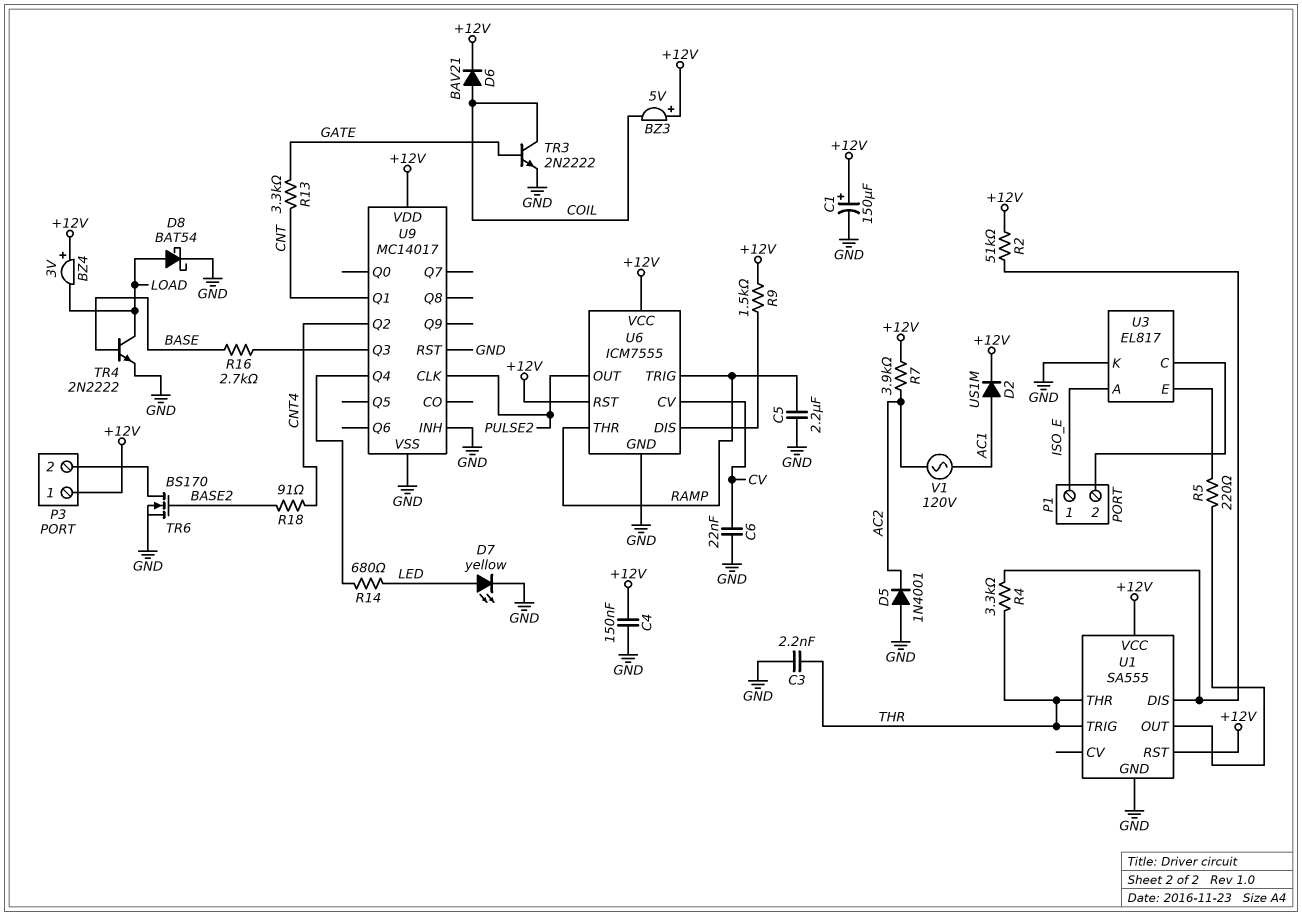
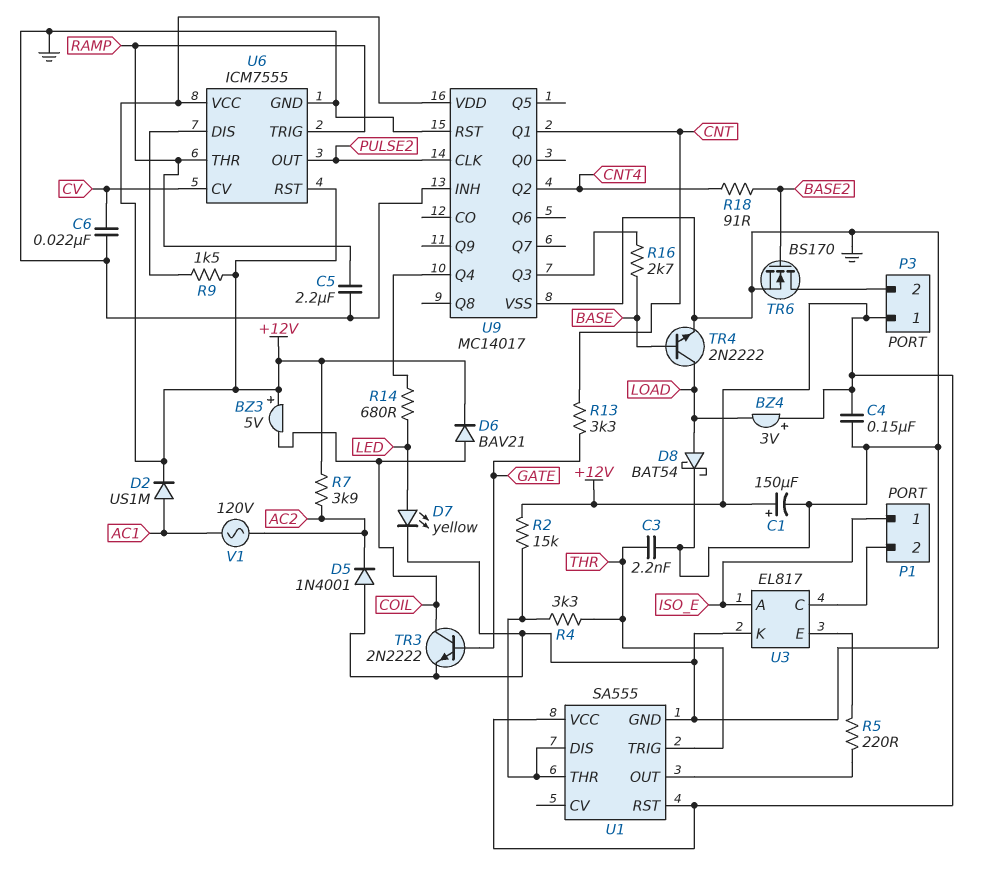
R2: 51k (+12V, U1/DIS) -> 15k (+12V, U1/DIS)
U1 pin THR: THR -> U1/DIS

